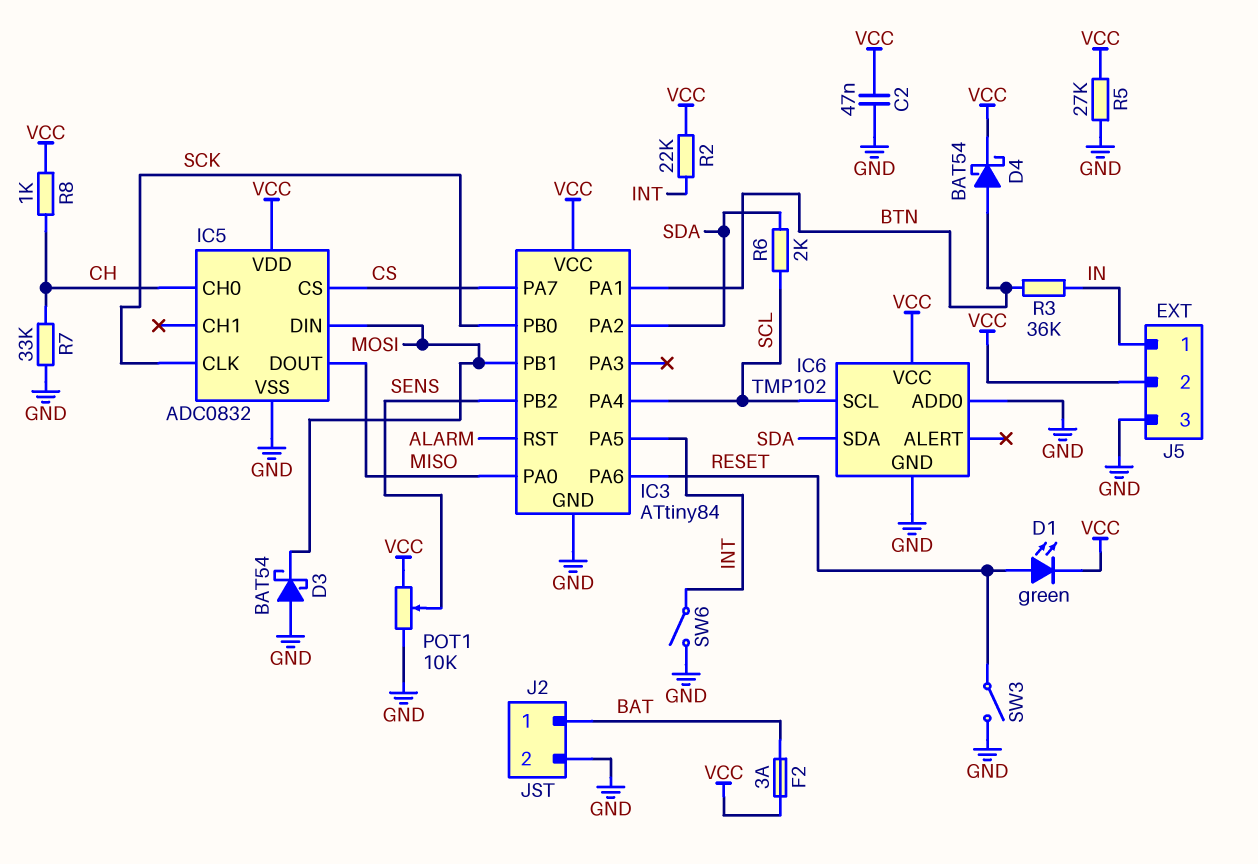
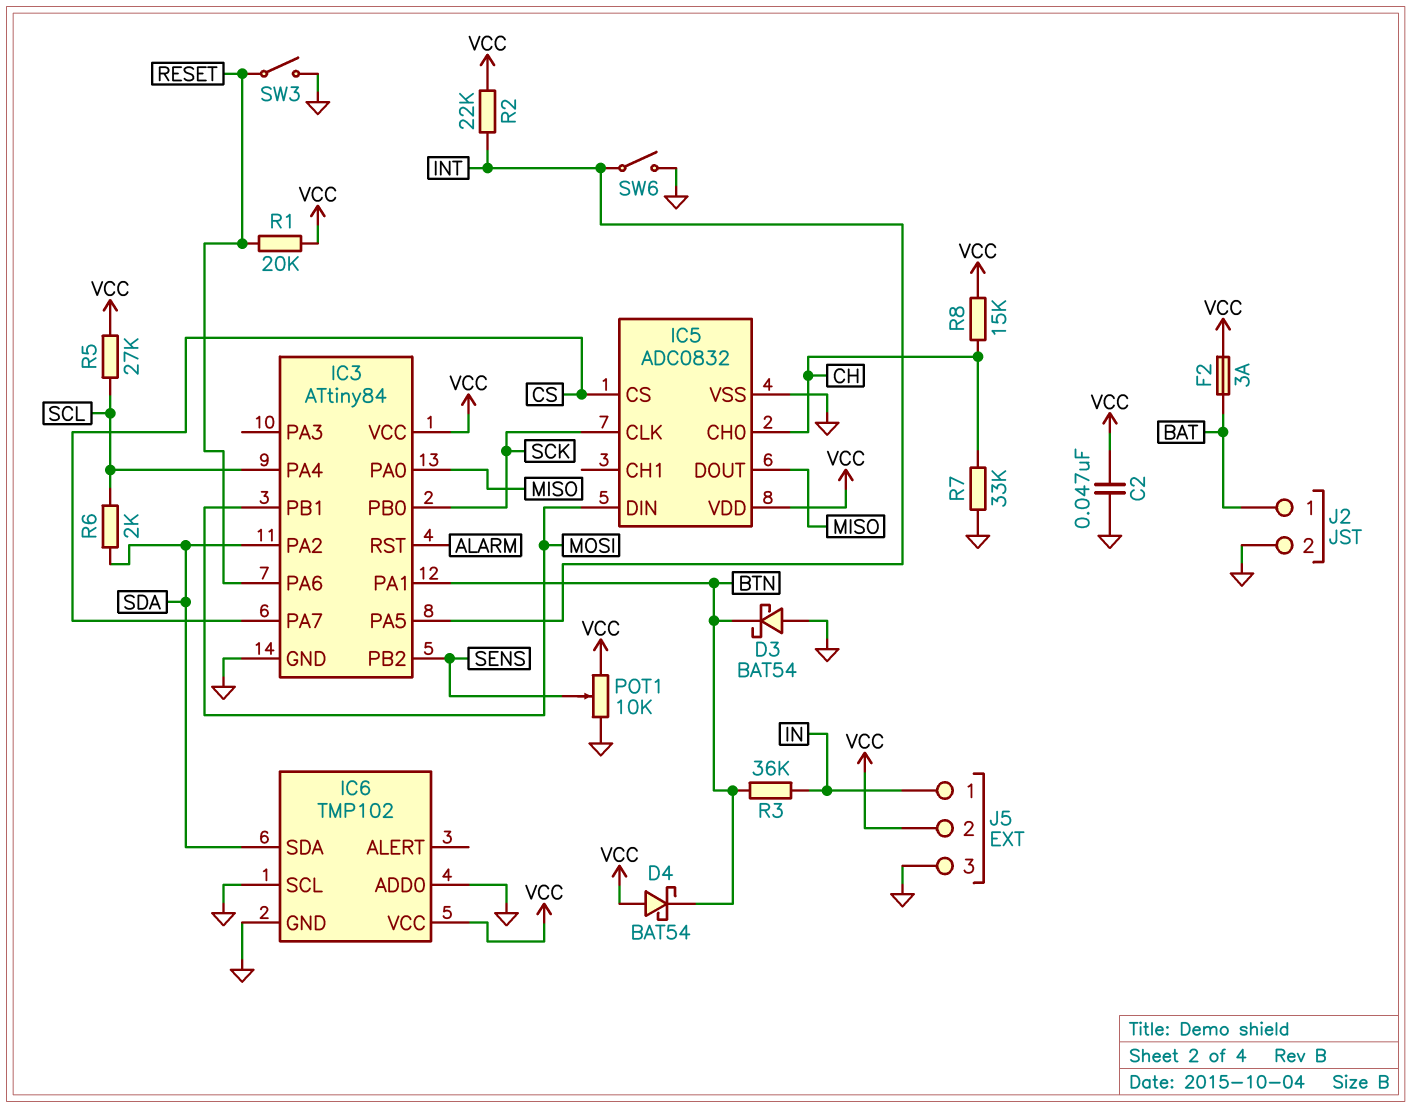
D1: LED green (A RESET, K VCC) -> none
D3: schottky BAT54 (A GND, K MOSI) -> schottky BAT54 (A GND, K BTN)
D4: schottky BAT54 (A BTN, K VCC) -> schottky BAT54 (A VCC, K BTN)
IC6 pin SCL: SCL -> GND
R1: none -> 20k (RESET, VCC)
R5: 27k (GND, VCC) -> 27k (SCL, VCC)
R8: 1k (CH, VCC) -> 15k (CH, VCC)

